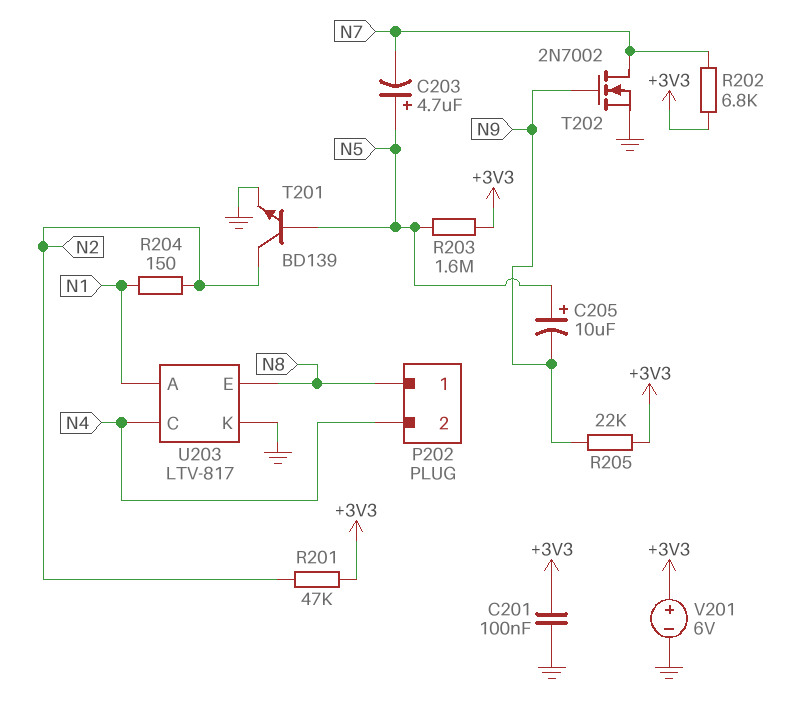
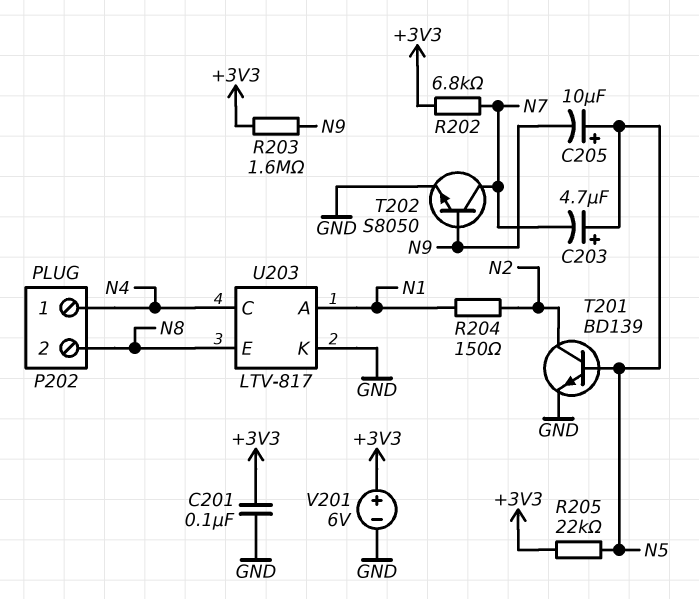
P202 pin 1: N8 -> N4
P202 pin 2: N4 -> N8
R201: 47k (+3V3, N2) -> none
R203: 1.6M (+3V3, N5) -> 1.6M (+3V3, N9)
R205: 22k (+3V3, N9) -> 22k (+3V3, N5)
T202: NMOS 2N7002 (G N9, D N7, S GND) -> NPN S8050 (B N9, C N7, E GND)

